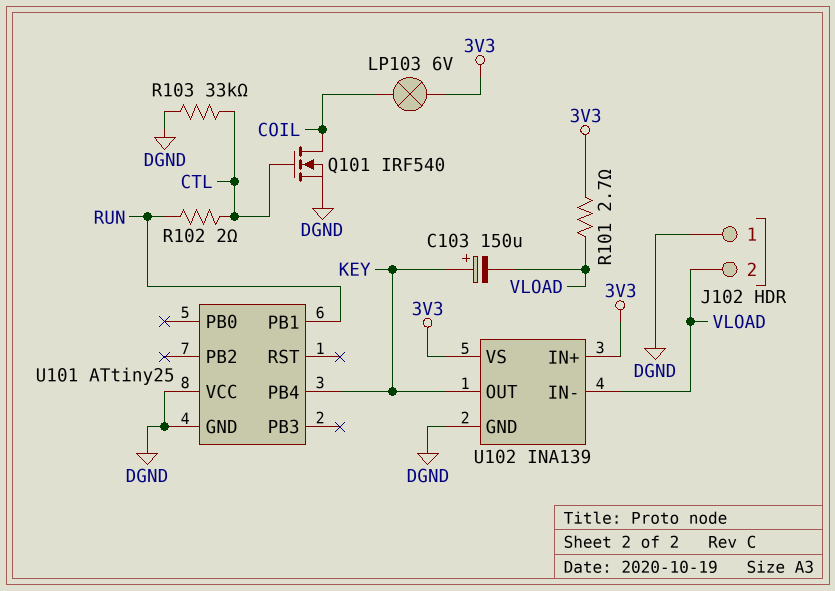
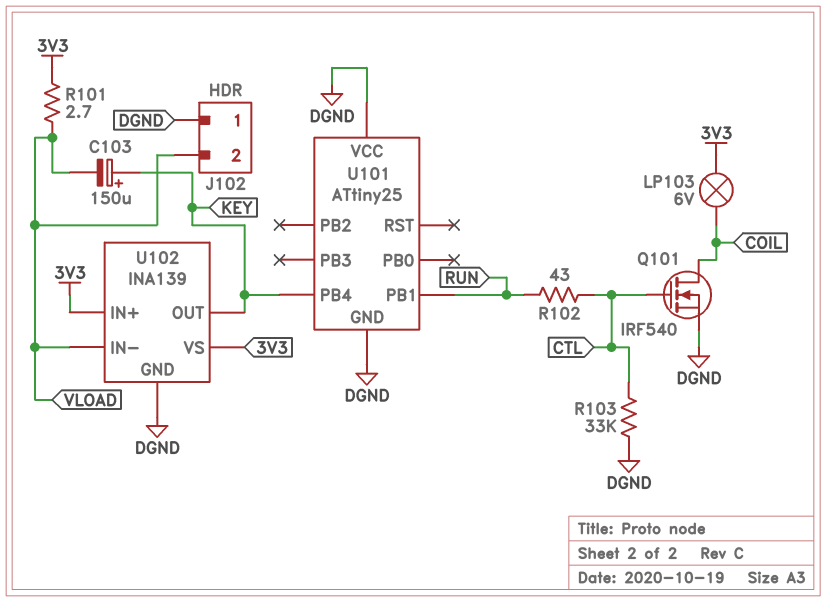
R102: 2 (CTL, RUN) -> 43 (CTL, RUN)

